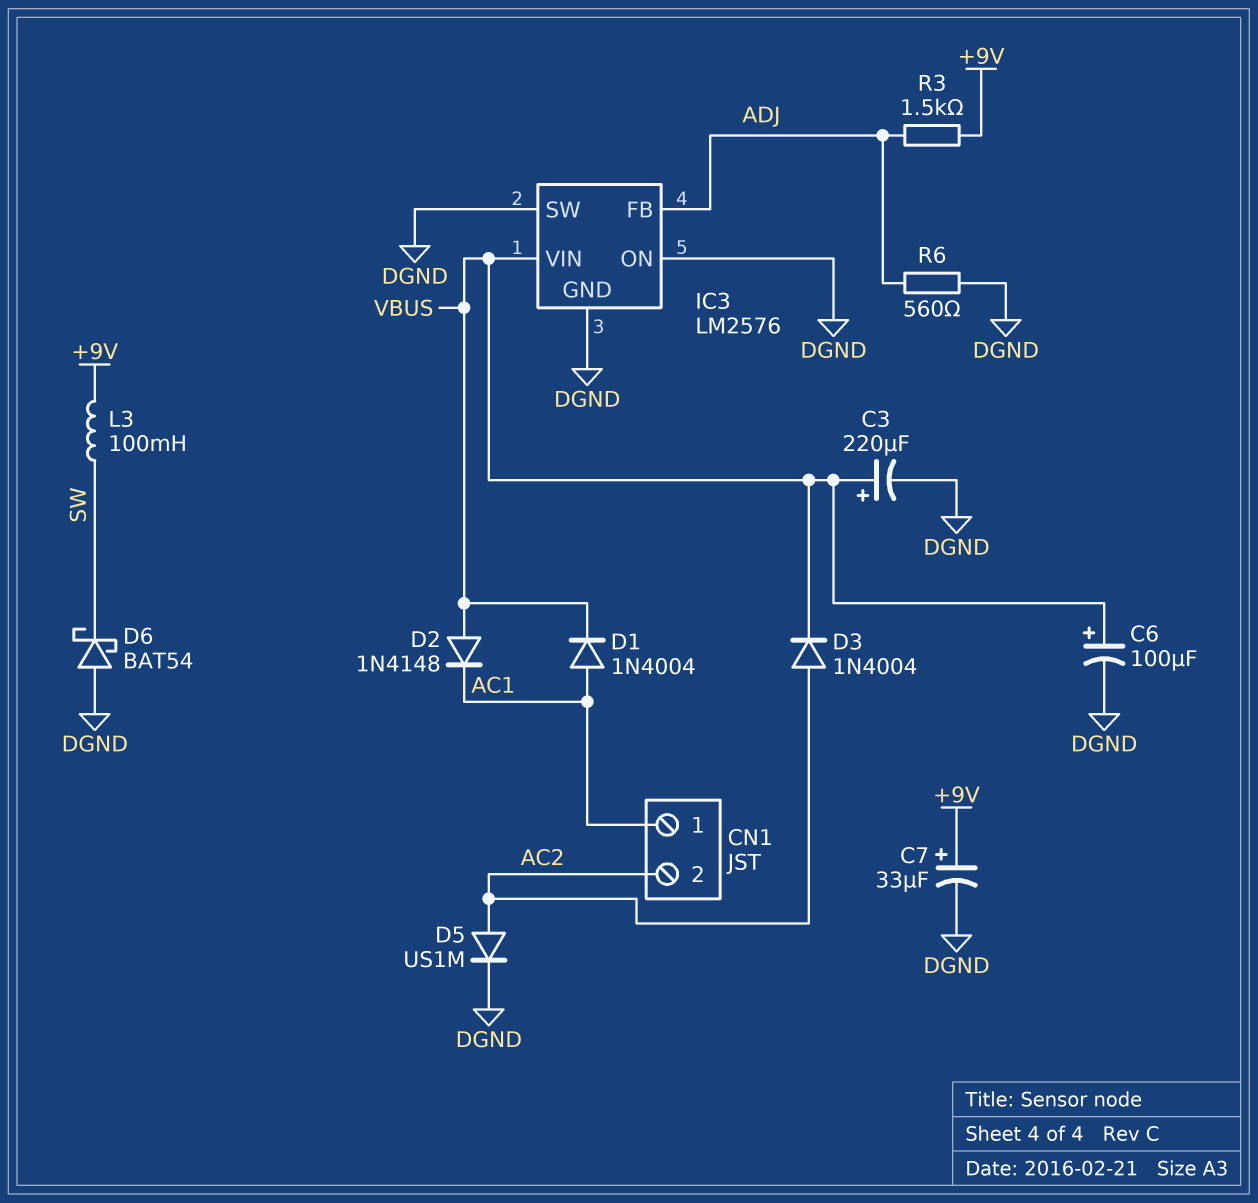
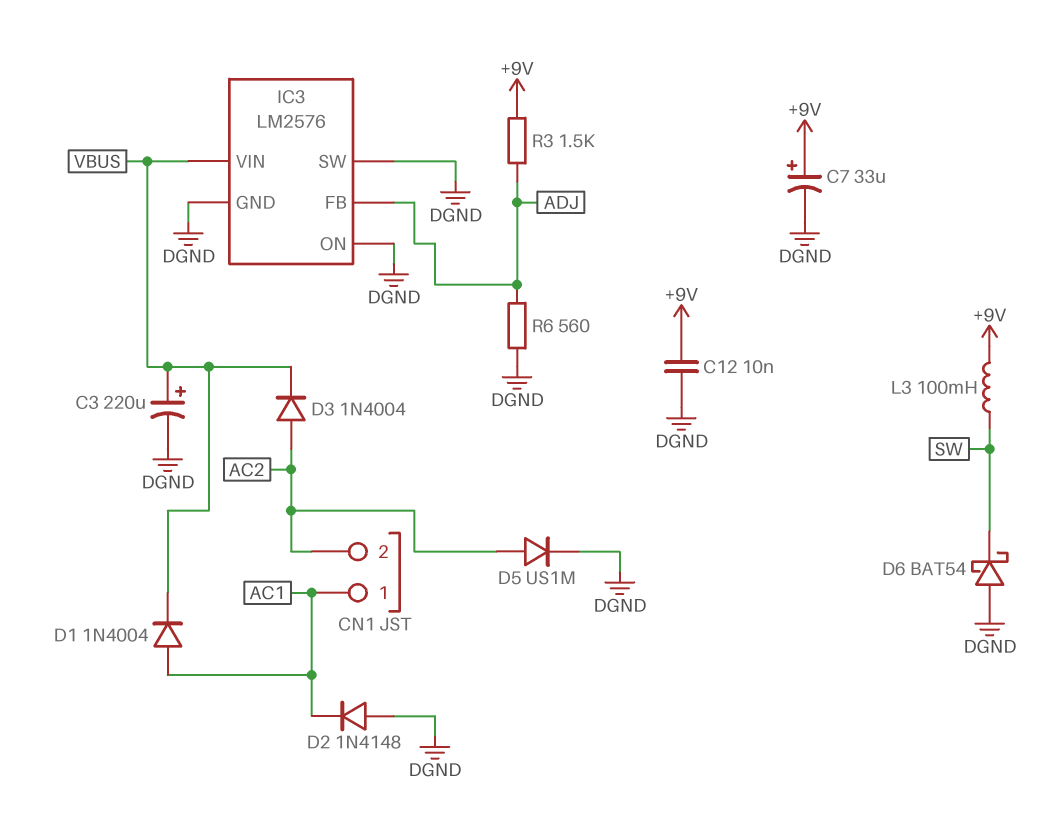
C6: 100uF (plus VBUS, minus DGND) -> none
C12: none -> 10nF (+9V, DGND)
D2: diode 1N4148 (A VBUS, K AC1) -> diode 1N4148 (A DGND, K AC1)

